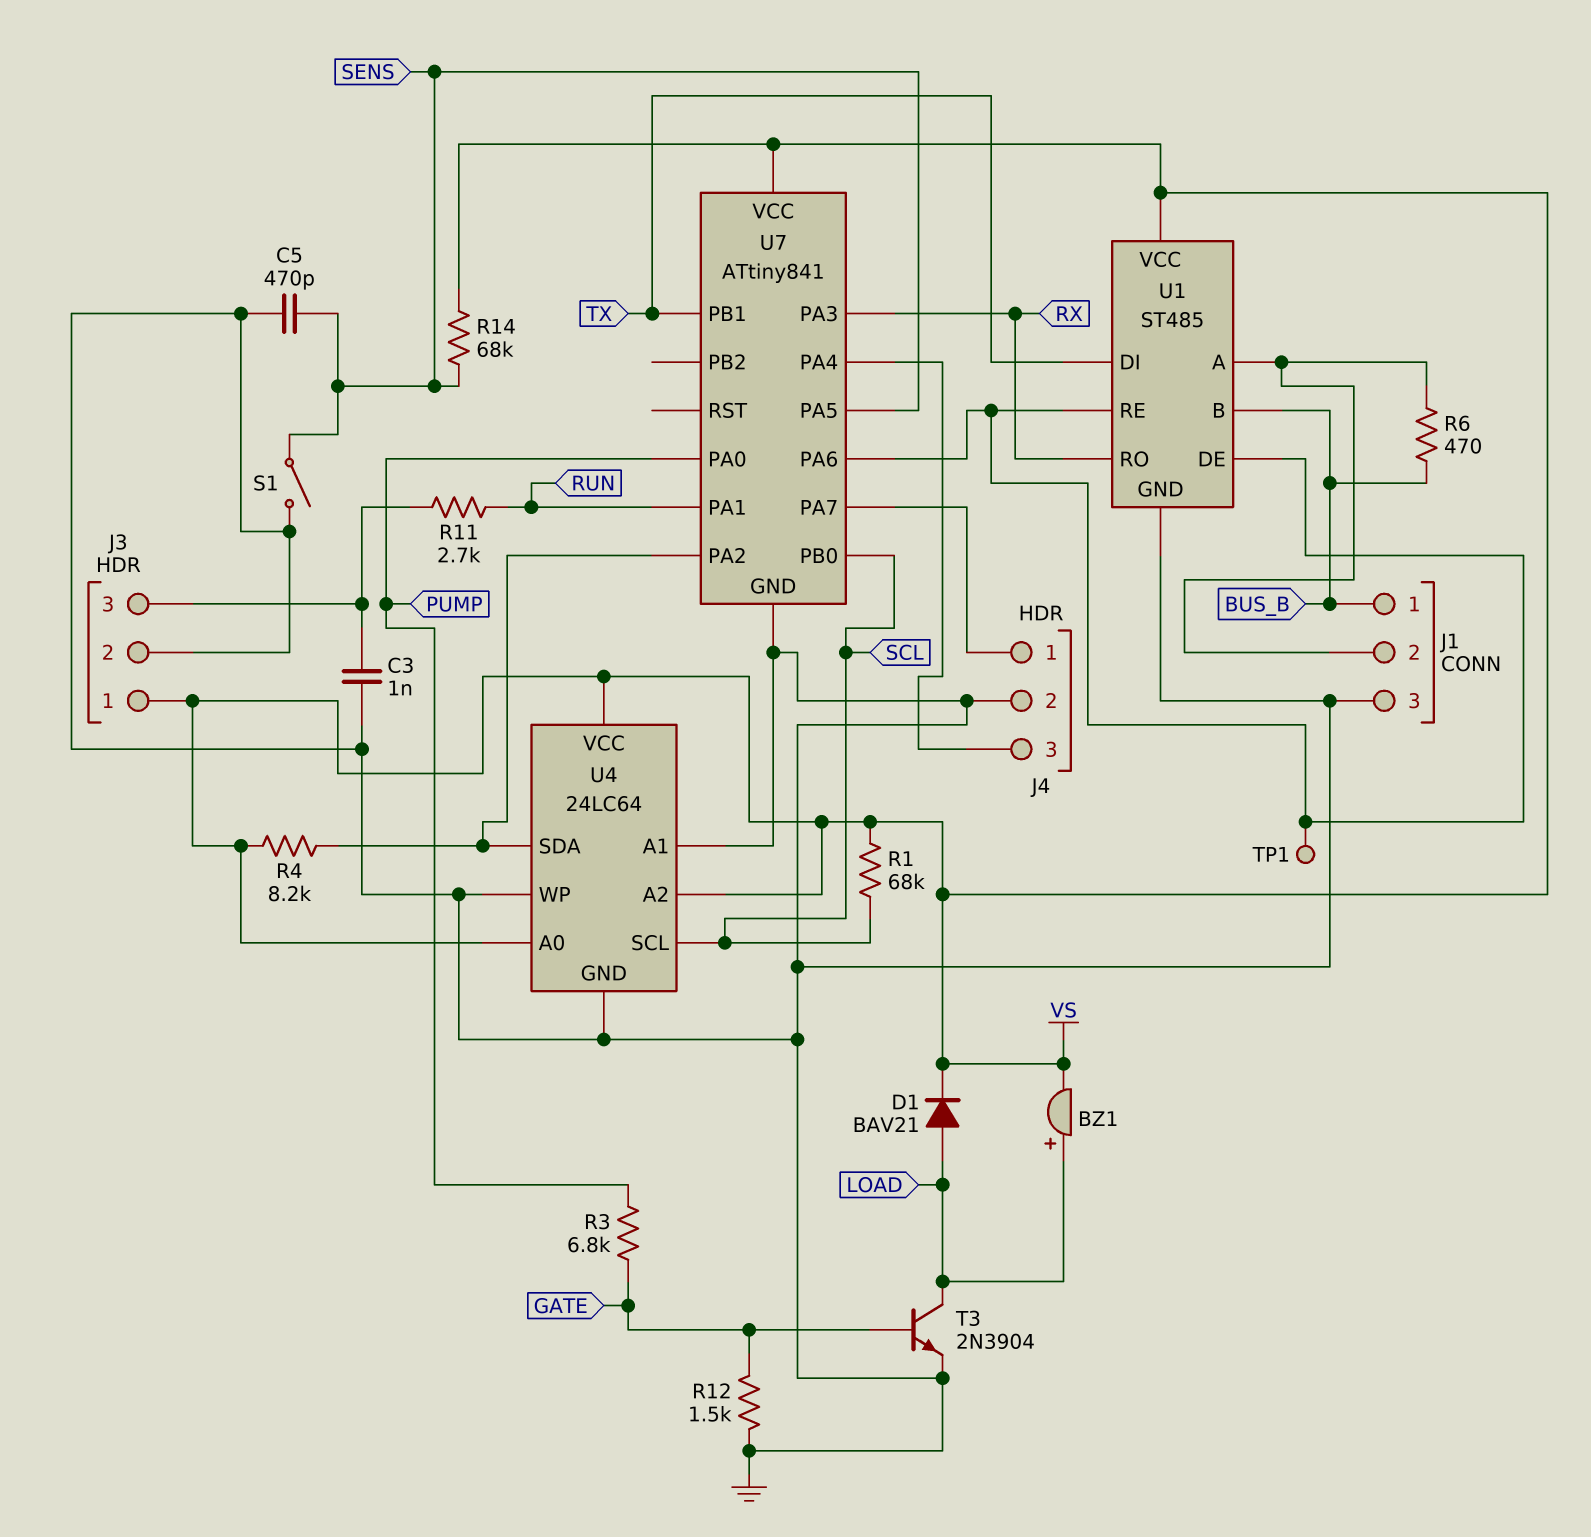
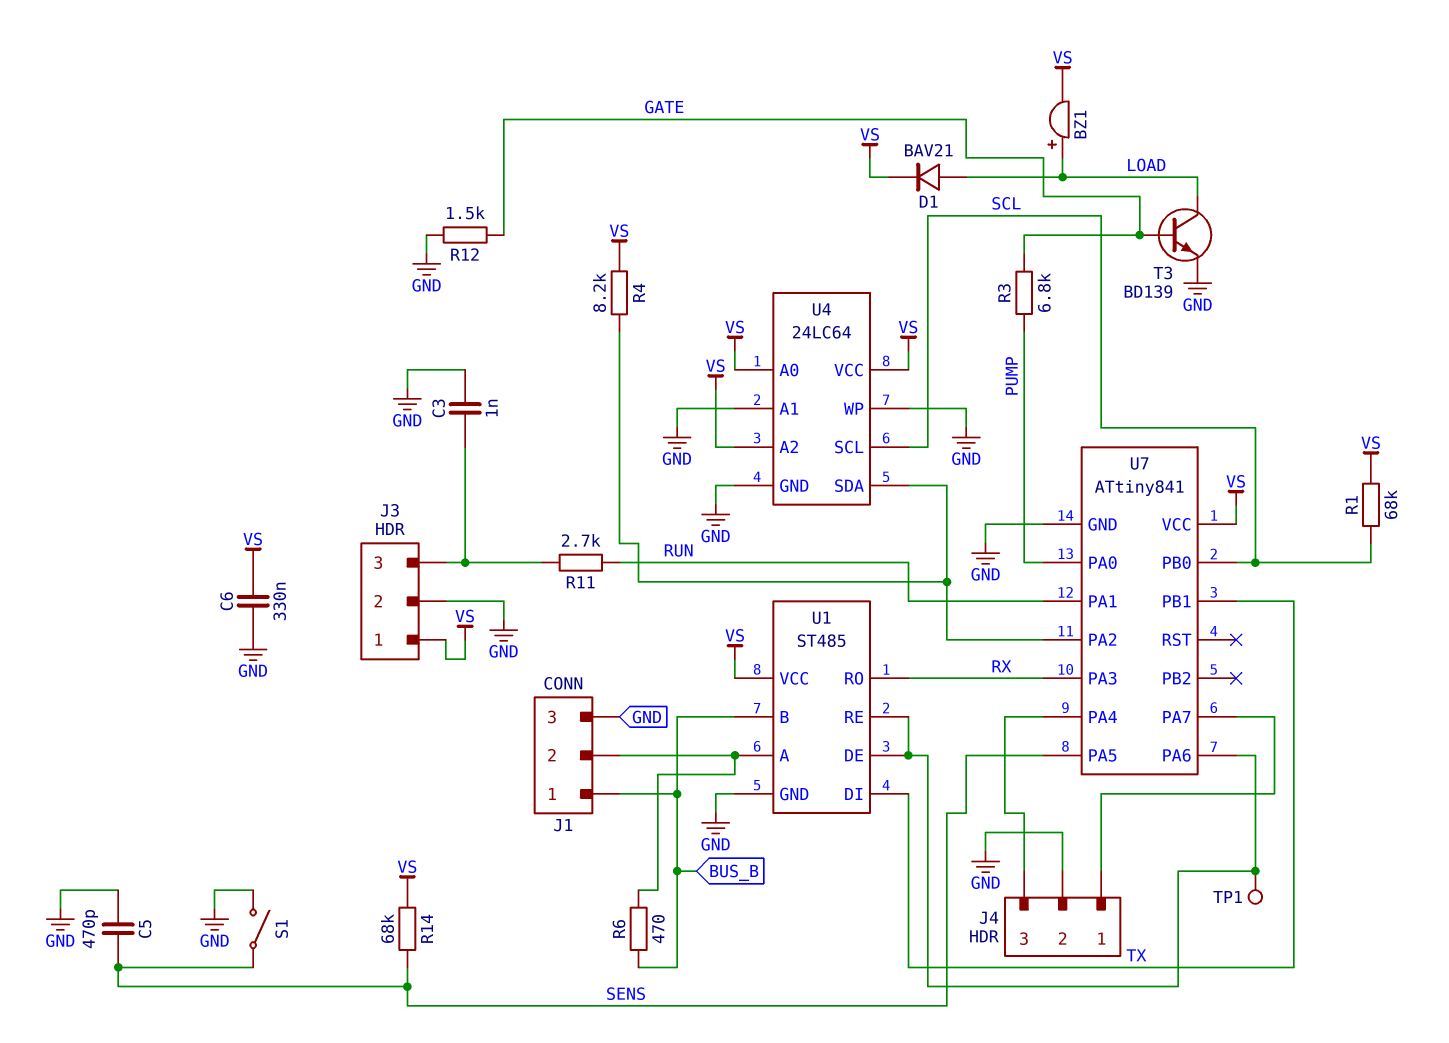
C6: none -> 330nF (GND, VS)
T3: NPN 2N3904 (B GATE, C LOAD, E GND) -> NPN BD139 (B GATE, C LOAD, E GND)

